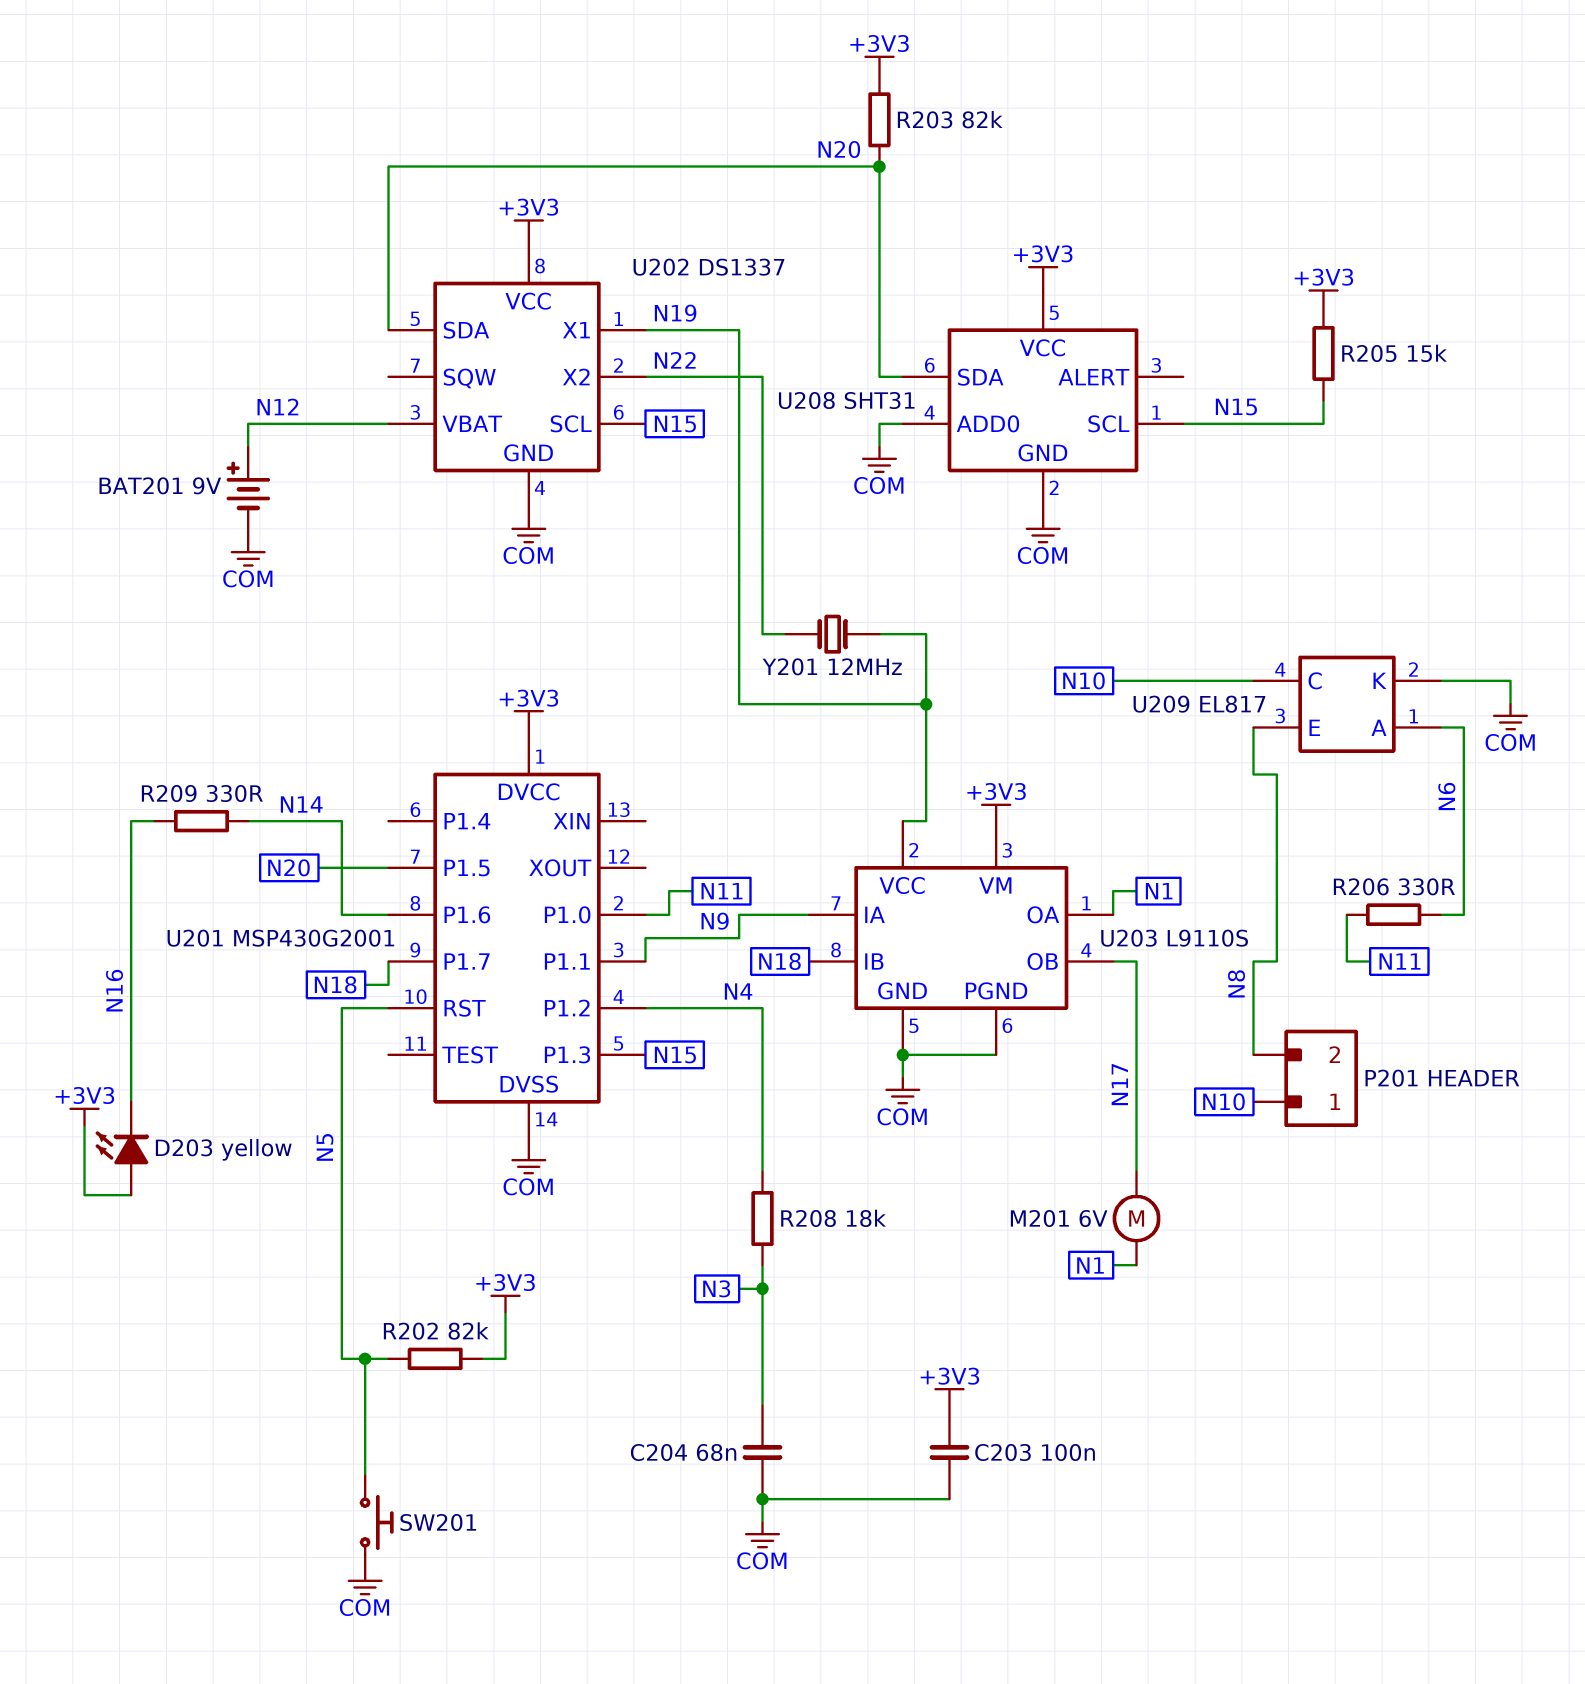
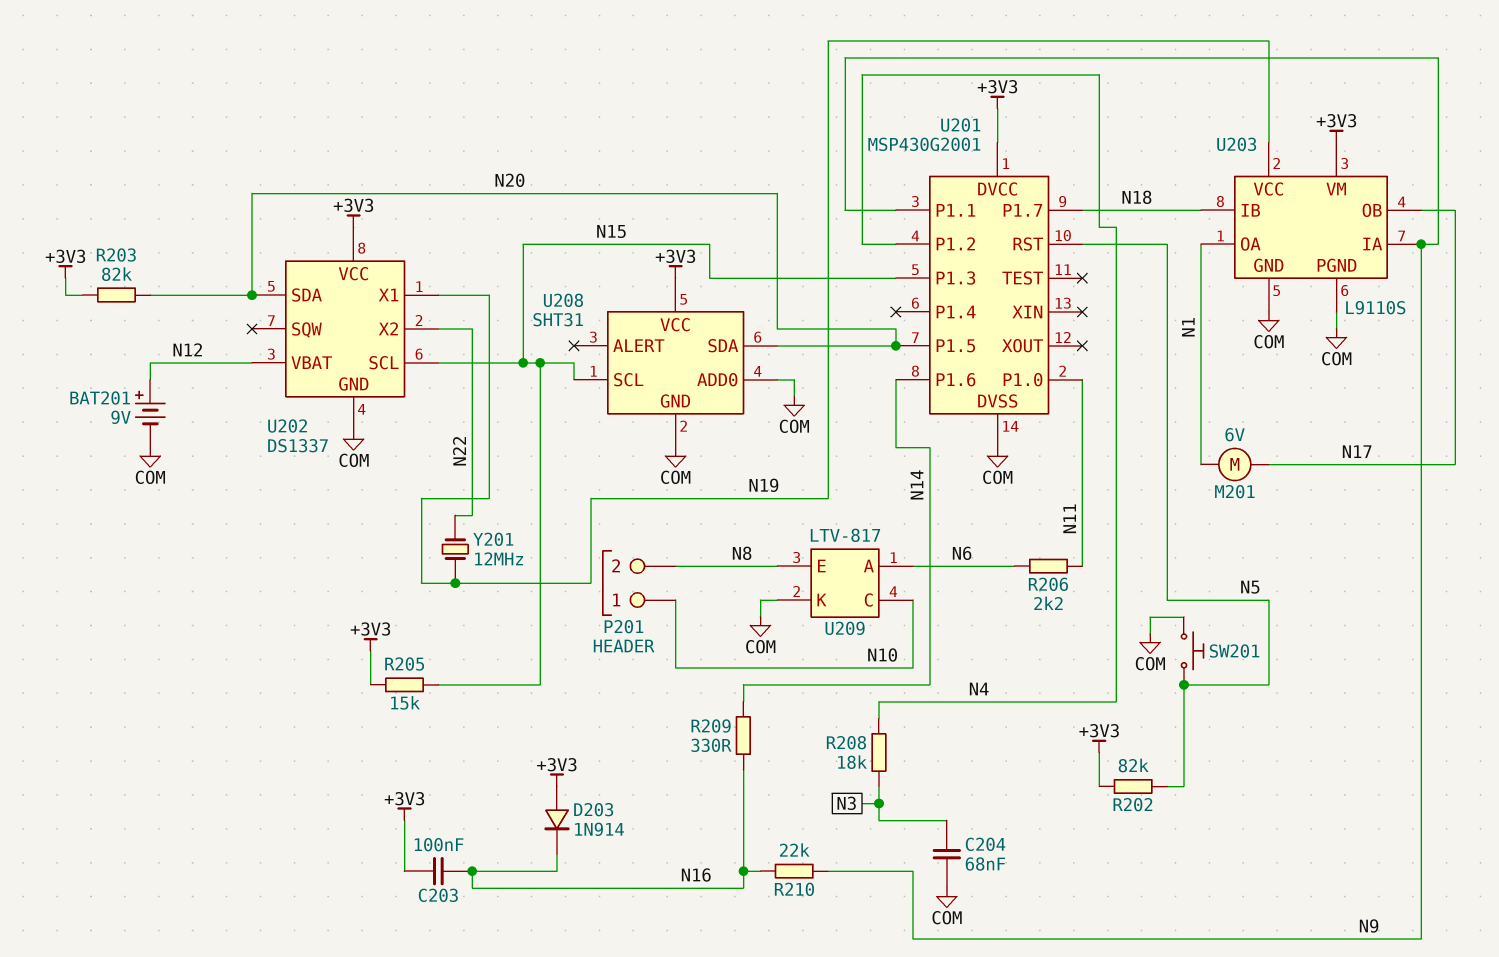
C203: 100nF (+3V3, COM) -> 100nF (+3V3, N16)
D203: LED yellow (A +3V3, K N16) -> diode 1N914 (A +3V3, K N16)
R206: 330 (N6, N11) -> 2.2k (N6, N11)
R210: none -> 22k (N9, N16)
U209: EL817 -> LTV-817

